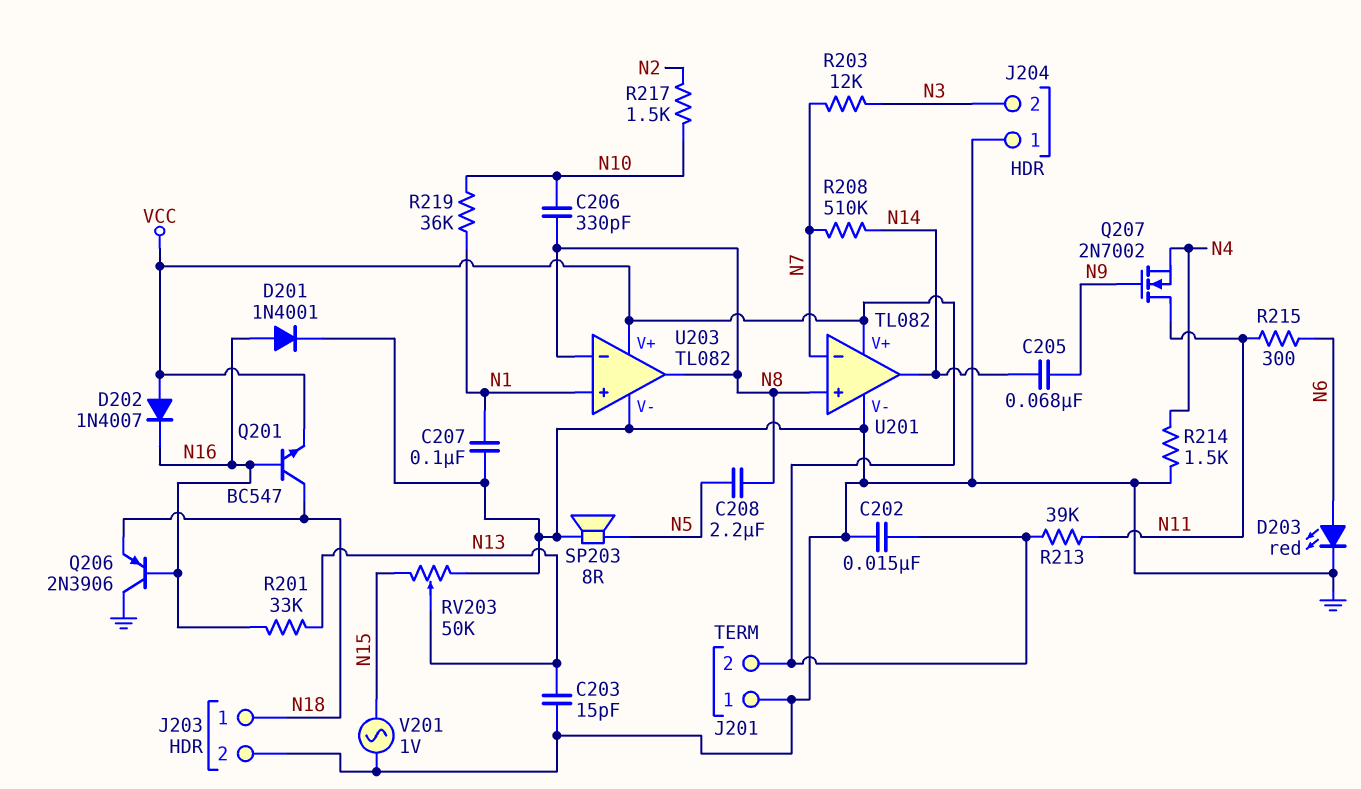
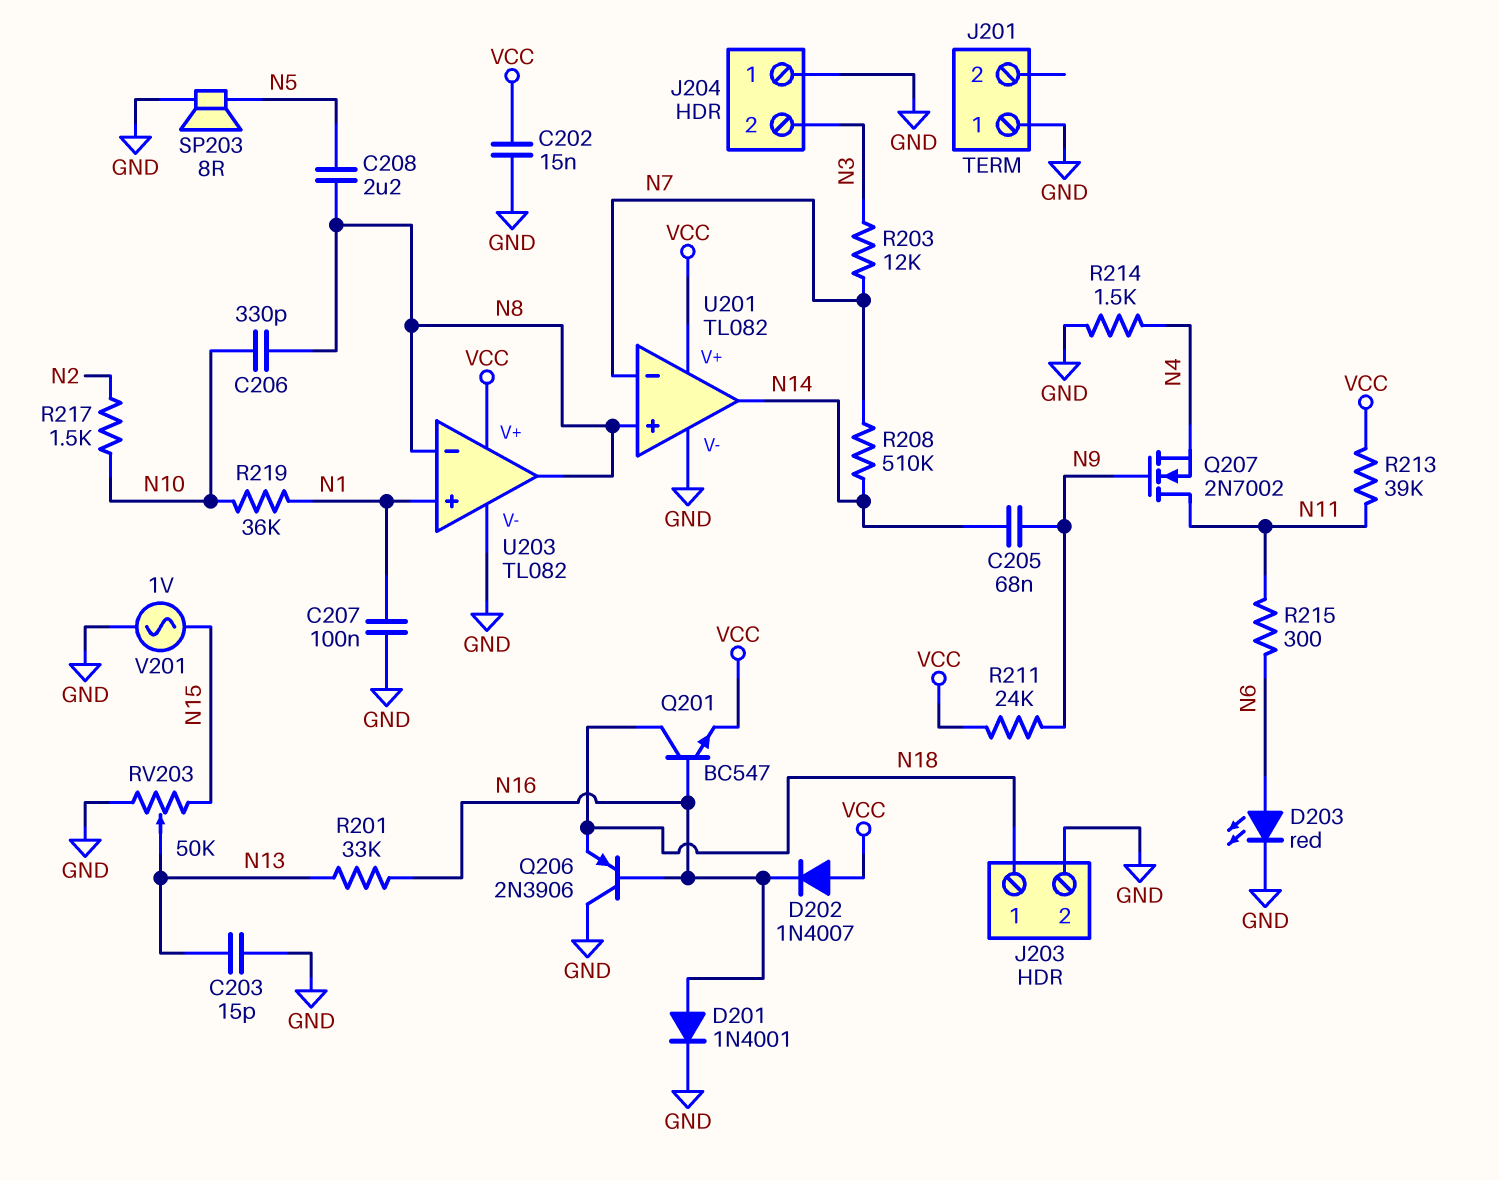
J201 pin 2: VCC -> none
R211: none -> 24k (N9, VCC)

